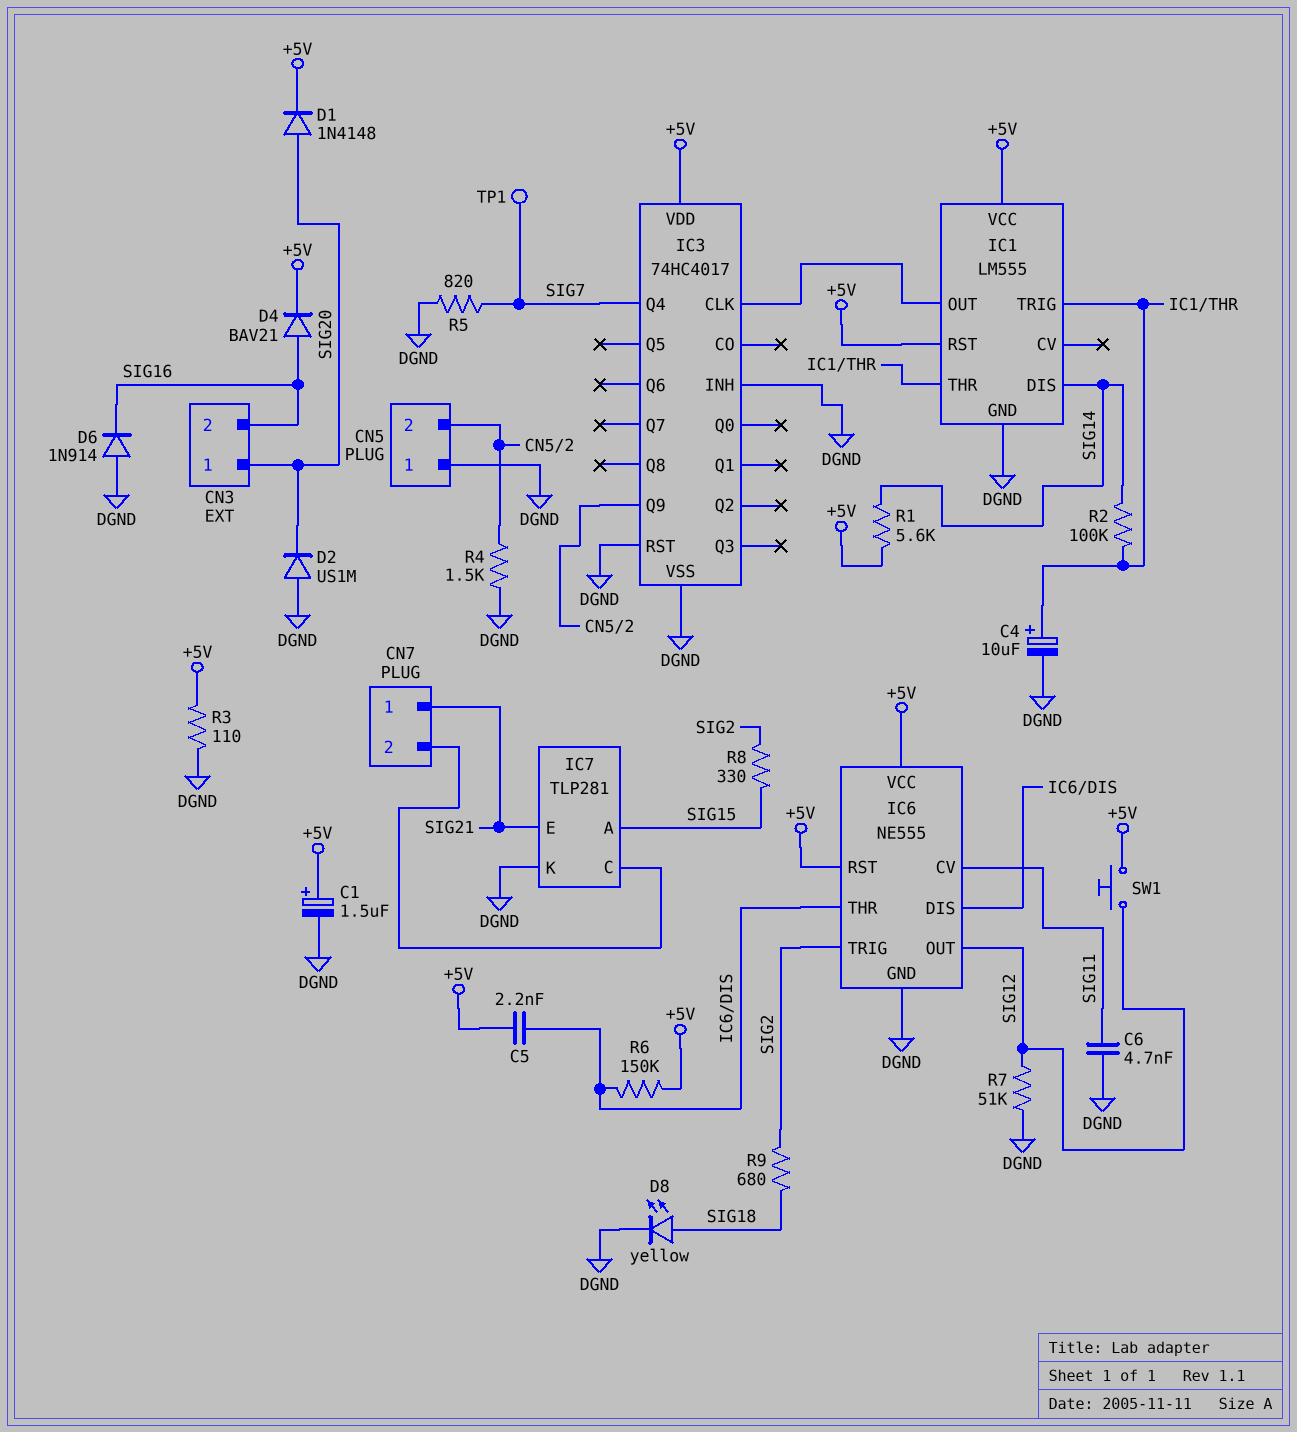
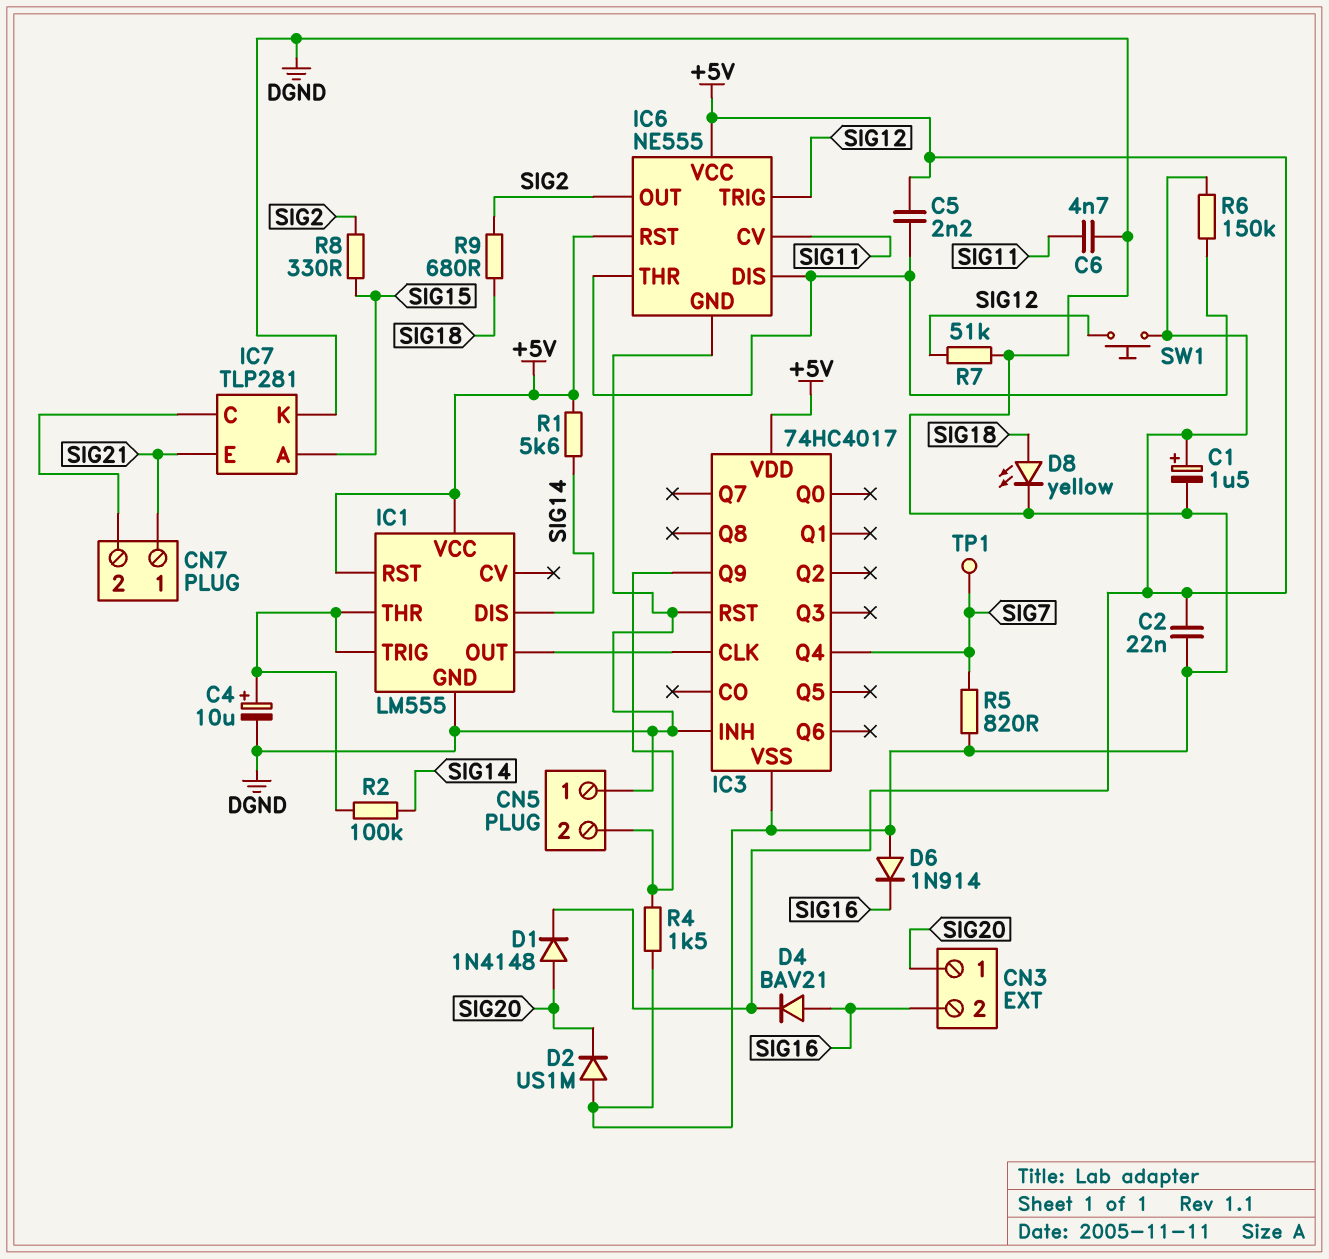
C2: none -> 22nF (+5V, DGND)
IC6 pin OUT: SIG12 -> SIG2
IC6 pin TRIG: SIG2 -> SIG12
R3: 110 (+5V, DGND) -> none

